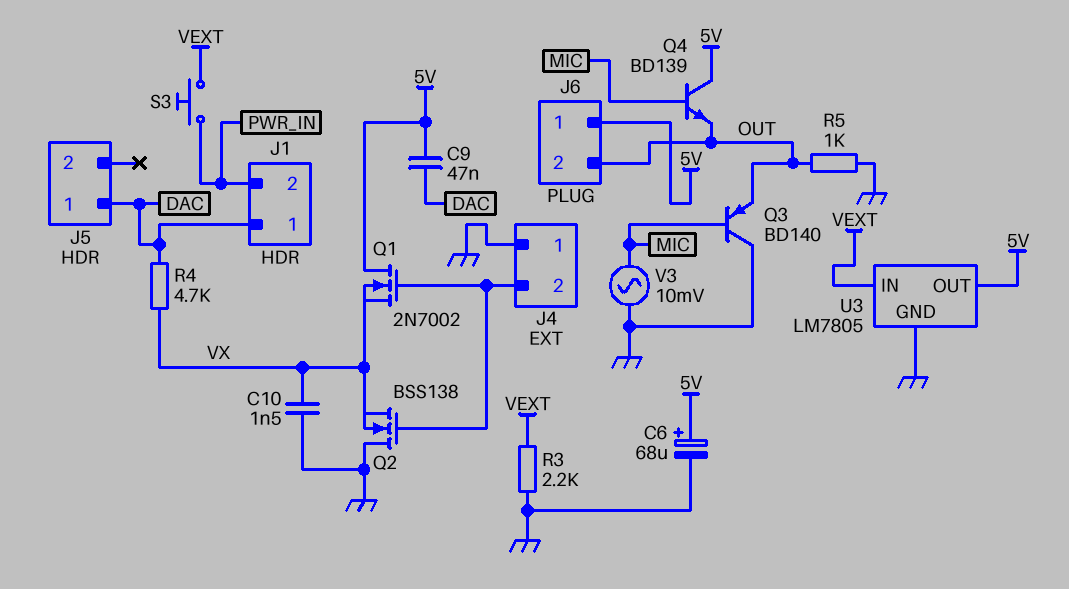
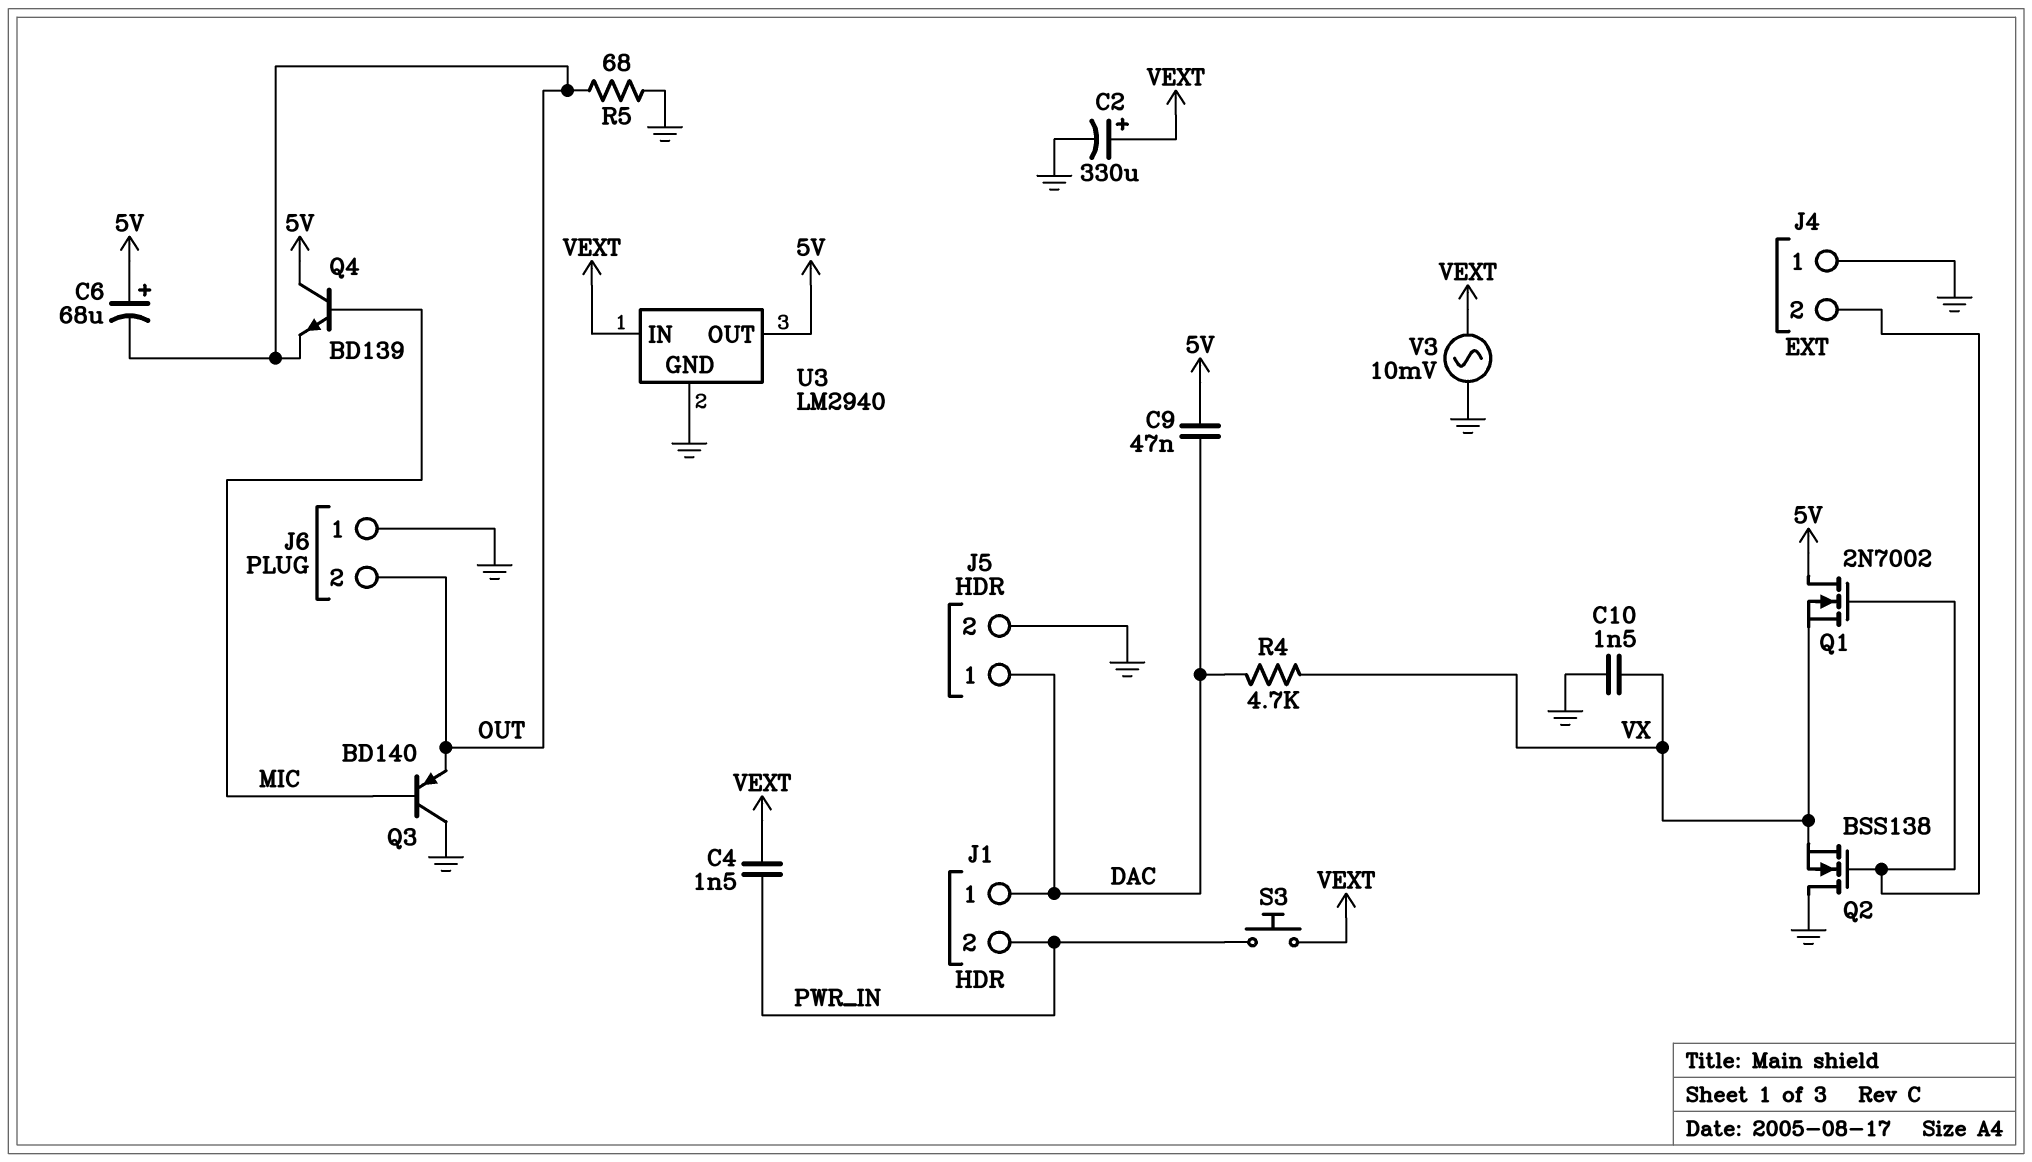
C2: none -> 330uF (plus VEXT, minus GND)
C4: none -> 1.5nF (PWR_IN, VEXT)
C6: 68uF (plus 5V, minus GND) -> 68uF (plus 5V, minus OUT)
J5 pin 2: none -> GND
J6 pin 1: 5V -> GND
R3: 2.2k (GND, VEXT) -> none
R5: 1k (GND, OUT) -> 68 (GND, OUT)
U3: LM7805 -> LM2940
V3: AC 10mV (GND, MIC) -> AC 10mV (GND, VEXT)

